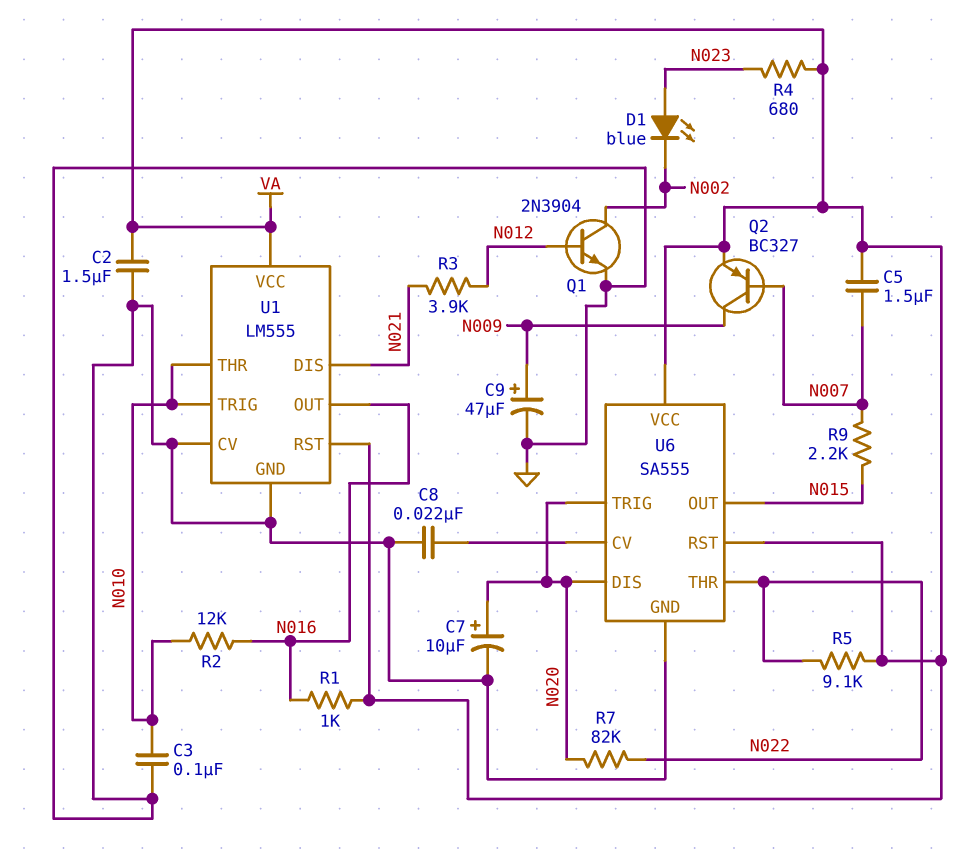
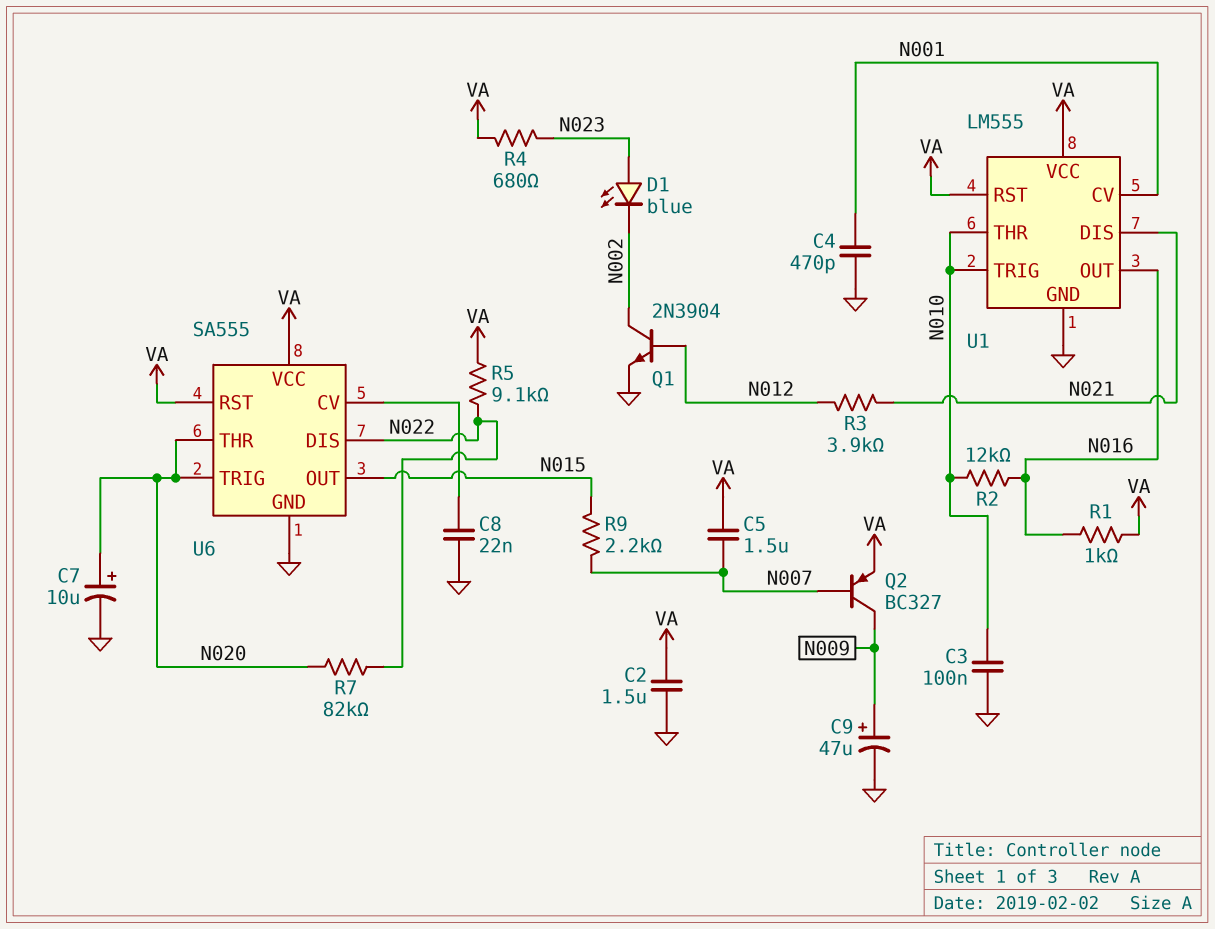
C4: none -> 470pF (GND, N001)
U1 pin CV: GND -> N001
U6 pin DIS: N020 -> N022
U6 pin THR: N022 -> N020

